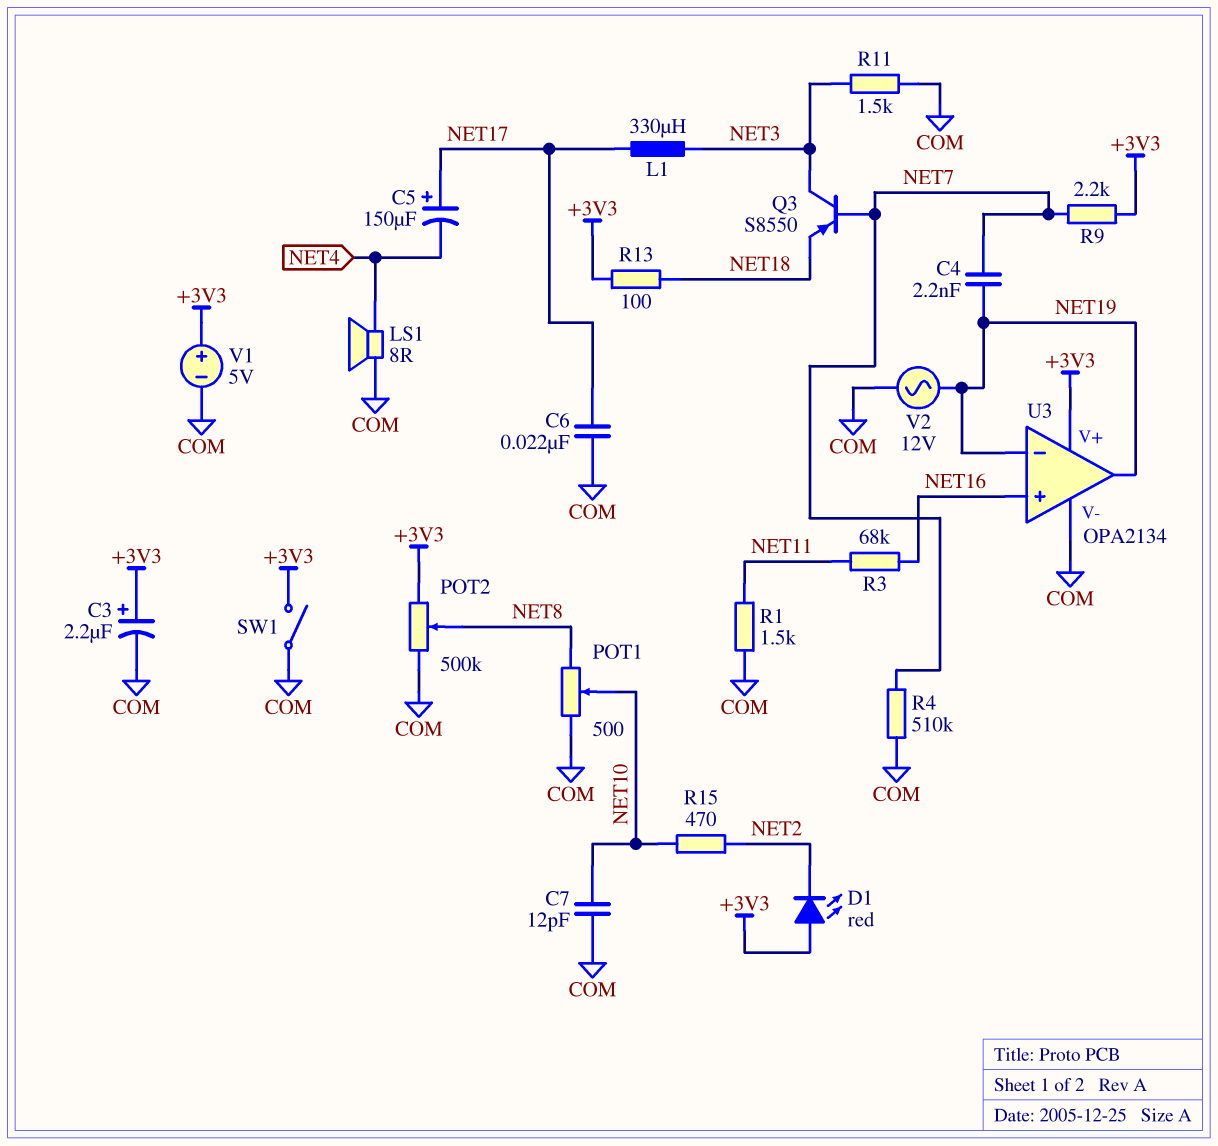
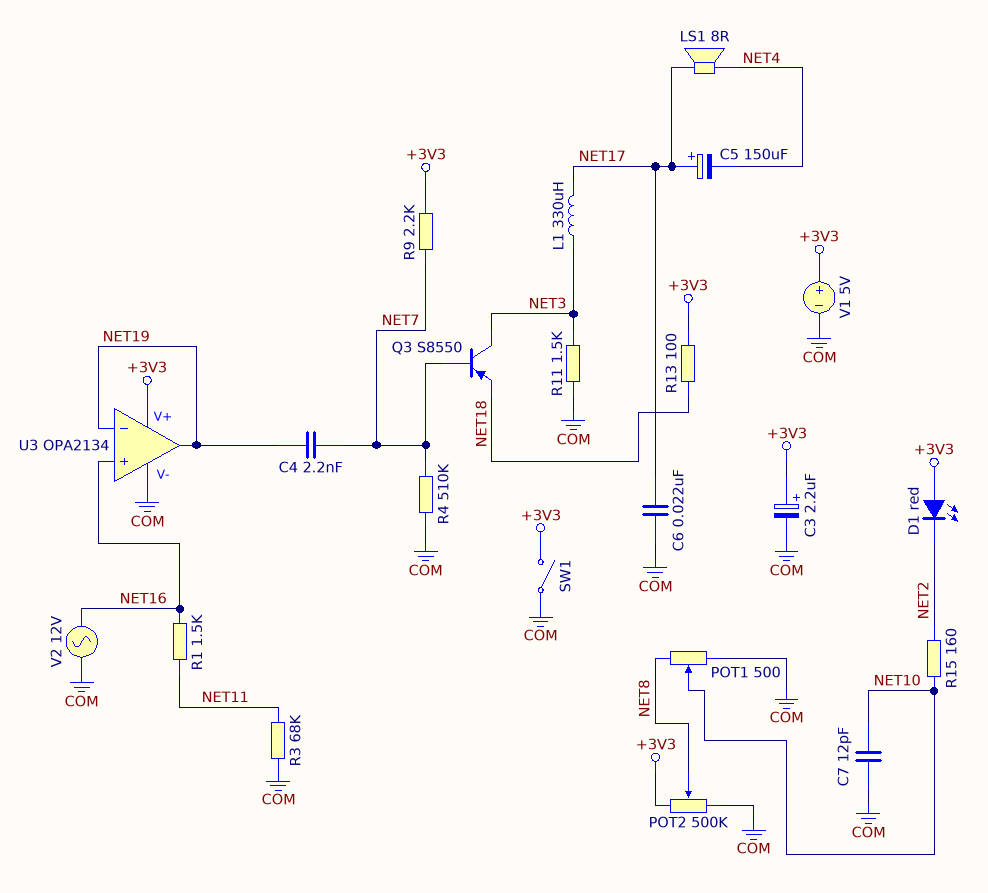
LS1: speaker 8R (COM, NET4) -> speaker 8R (NET4, NET17)
R1: 1.5k (COM, NET11) -> 1.5k (NET11, NET16)
R3: 68k (NET11, NET16) -> 68k (COM, NET11)
R15: 470 (NET2, NET10) -> 160 (NET2, NET10)
V2: AC 12V (COM, NET19) -> AC 12V (COM, NET16)

